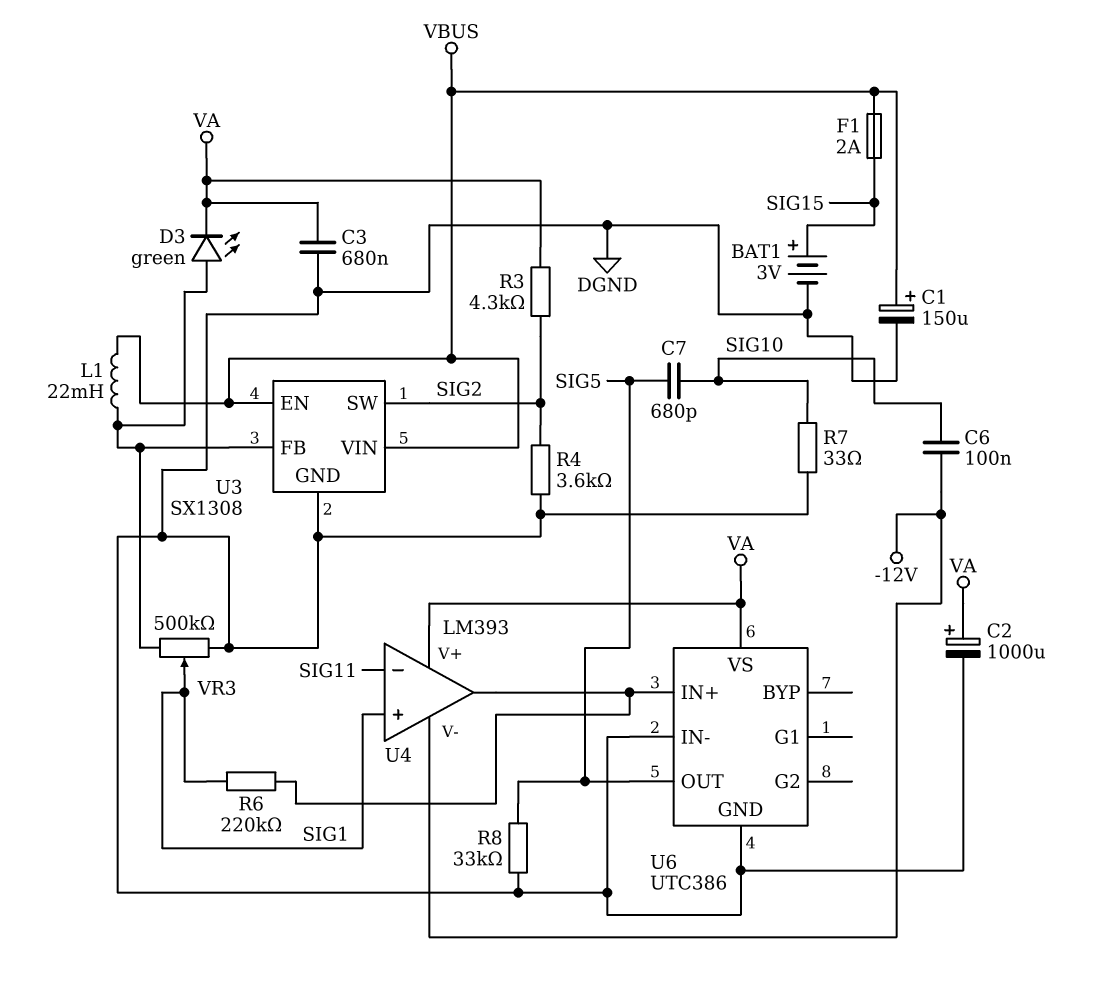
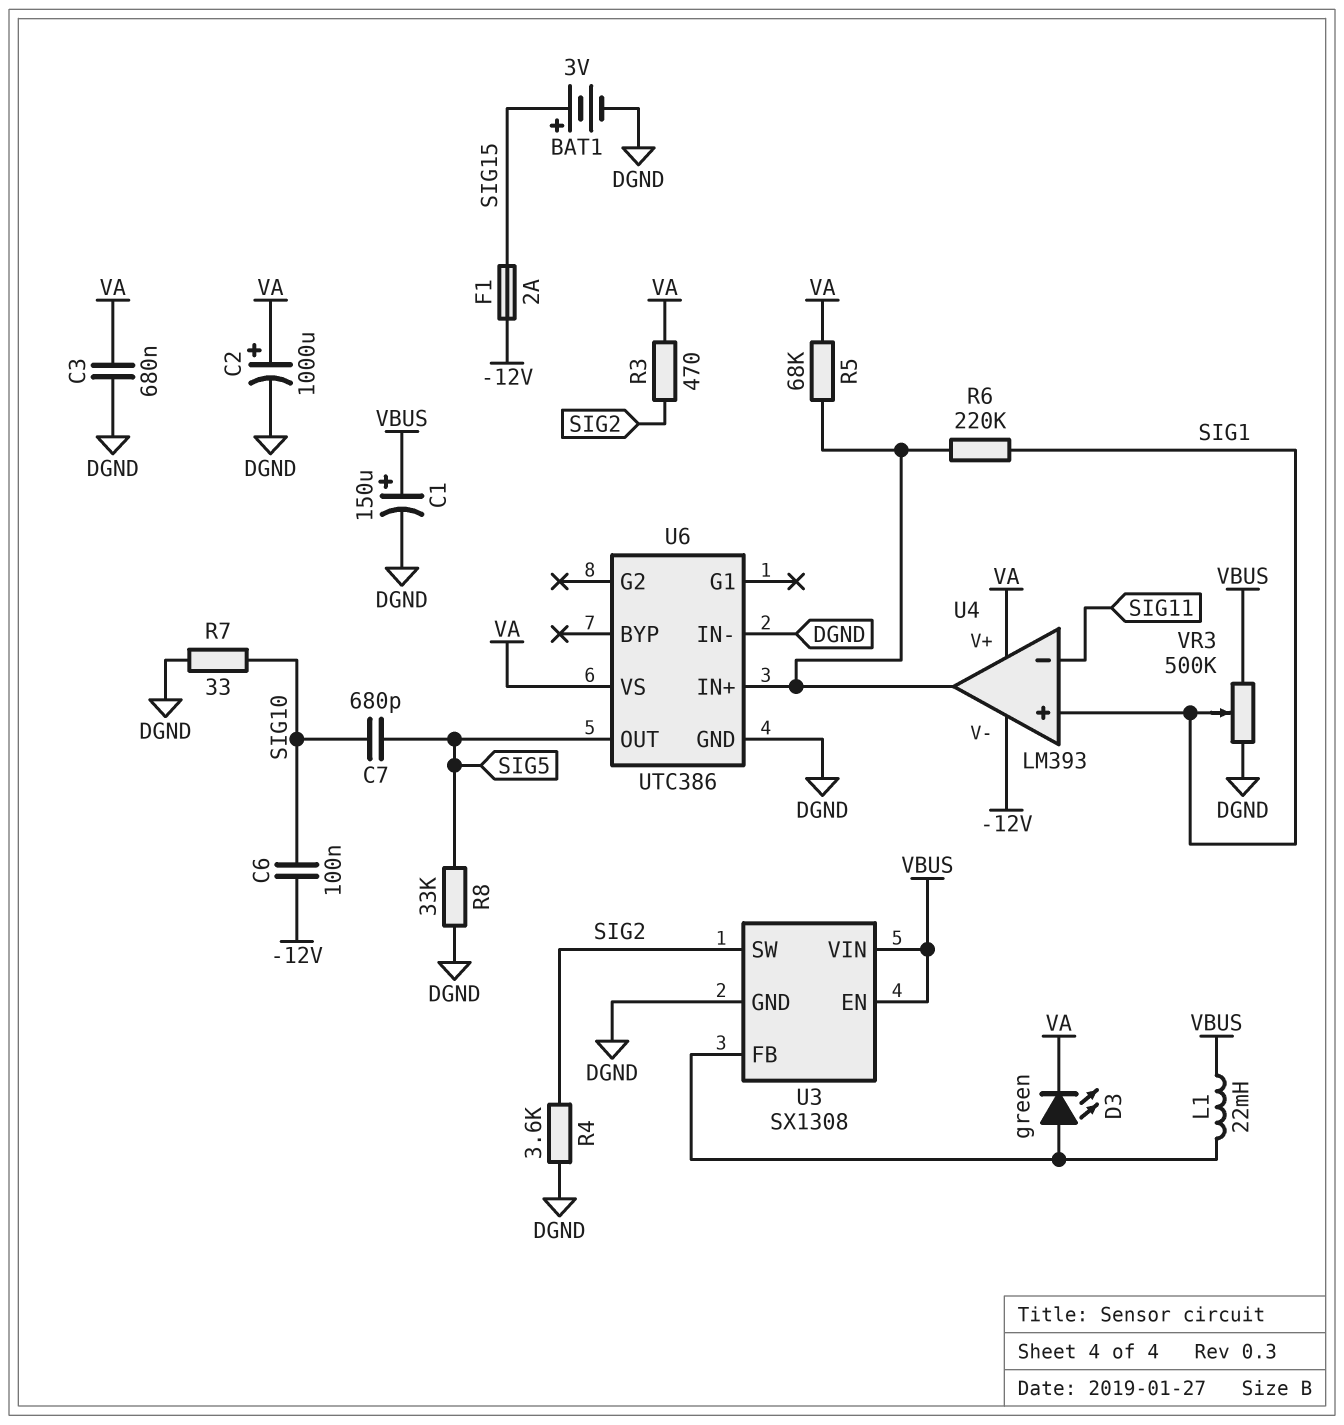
F1: 2A (SIG15, VBUS) -> 2A (-12V, SIG15)
R3: 4.3k (SIG2, VA) -> 470 (SIG2, VA)
R5: none -> 68k (U4/out, VA)
VR3: 500k (DGND, U3/FB, wiper SIG1) -> 500k (DGND, VBUS, wiper SIG1)

